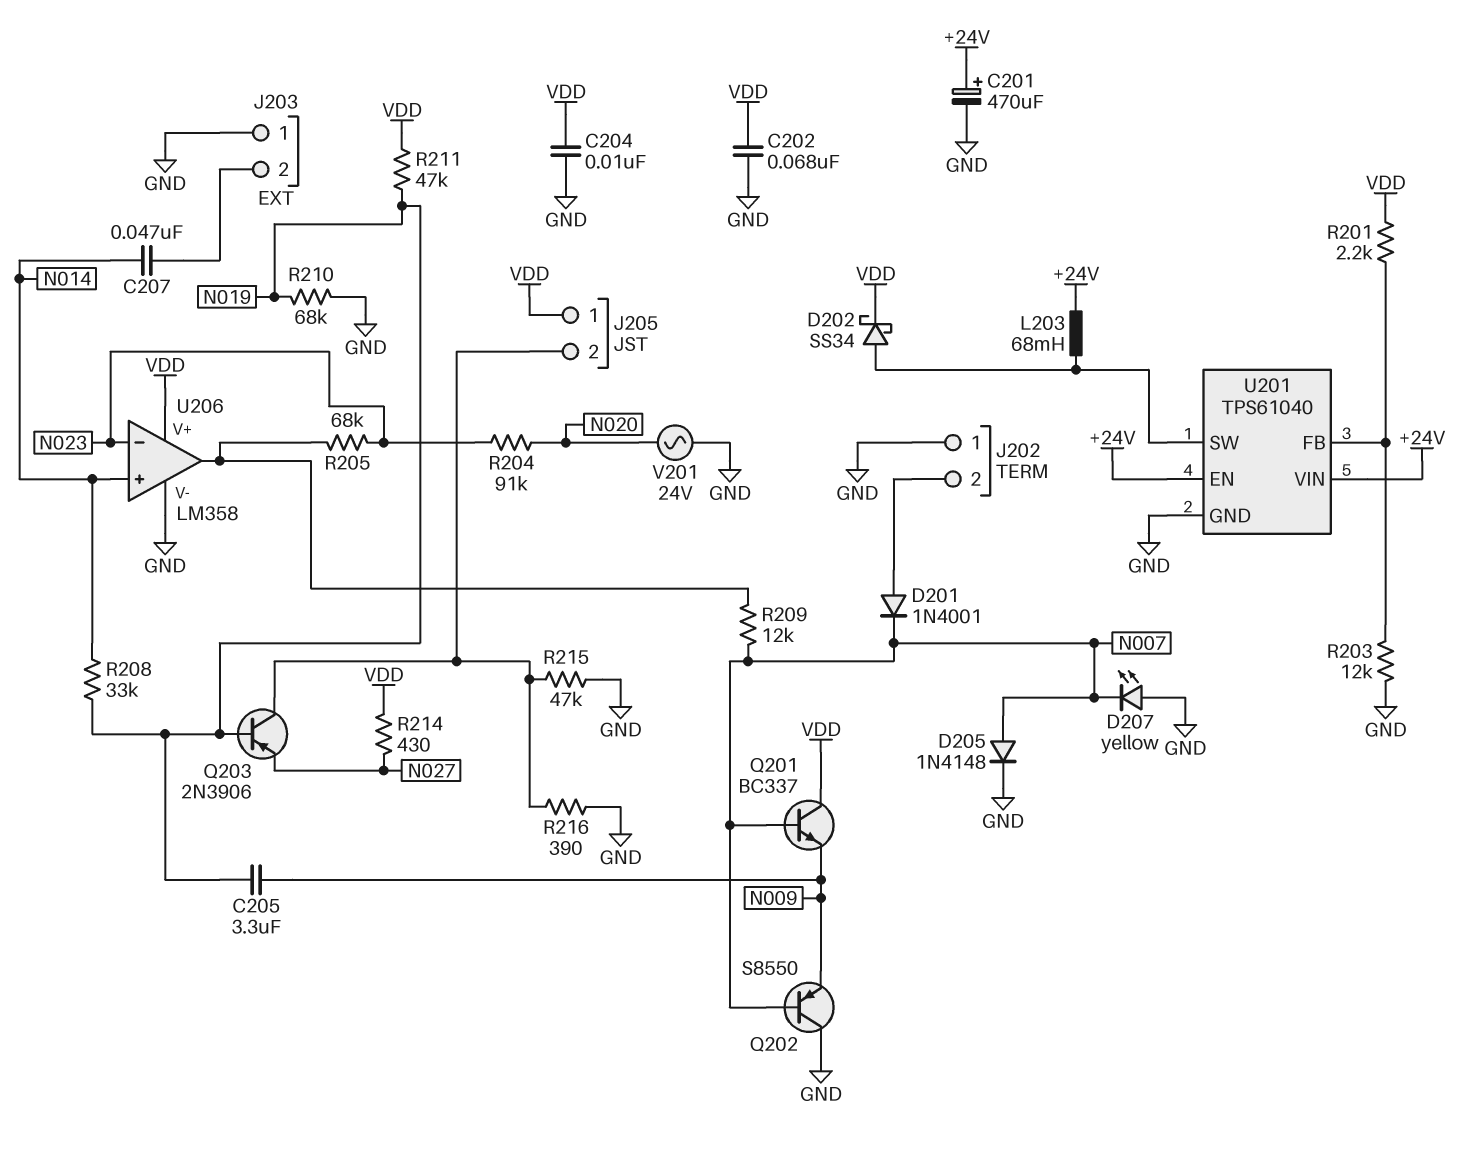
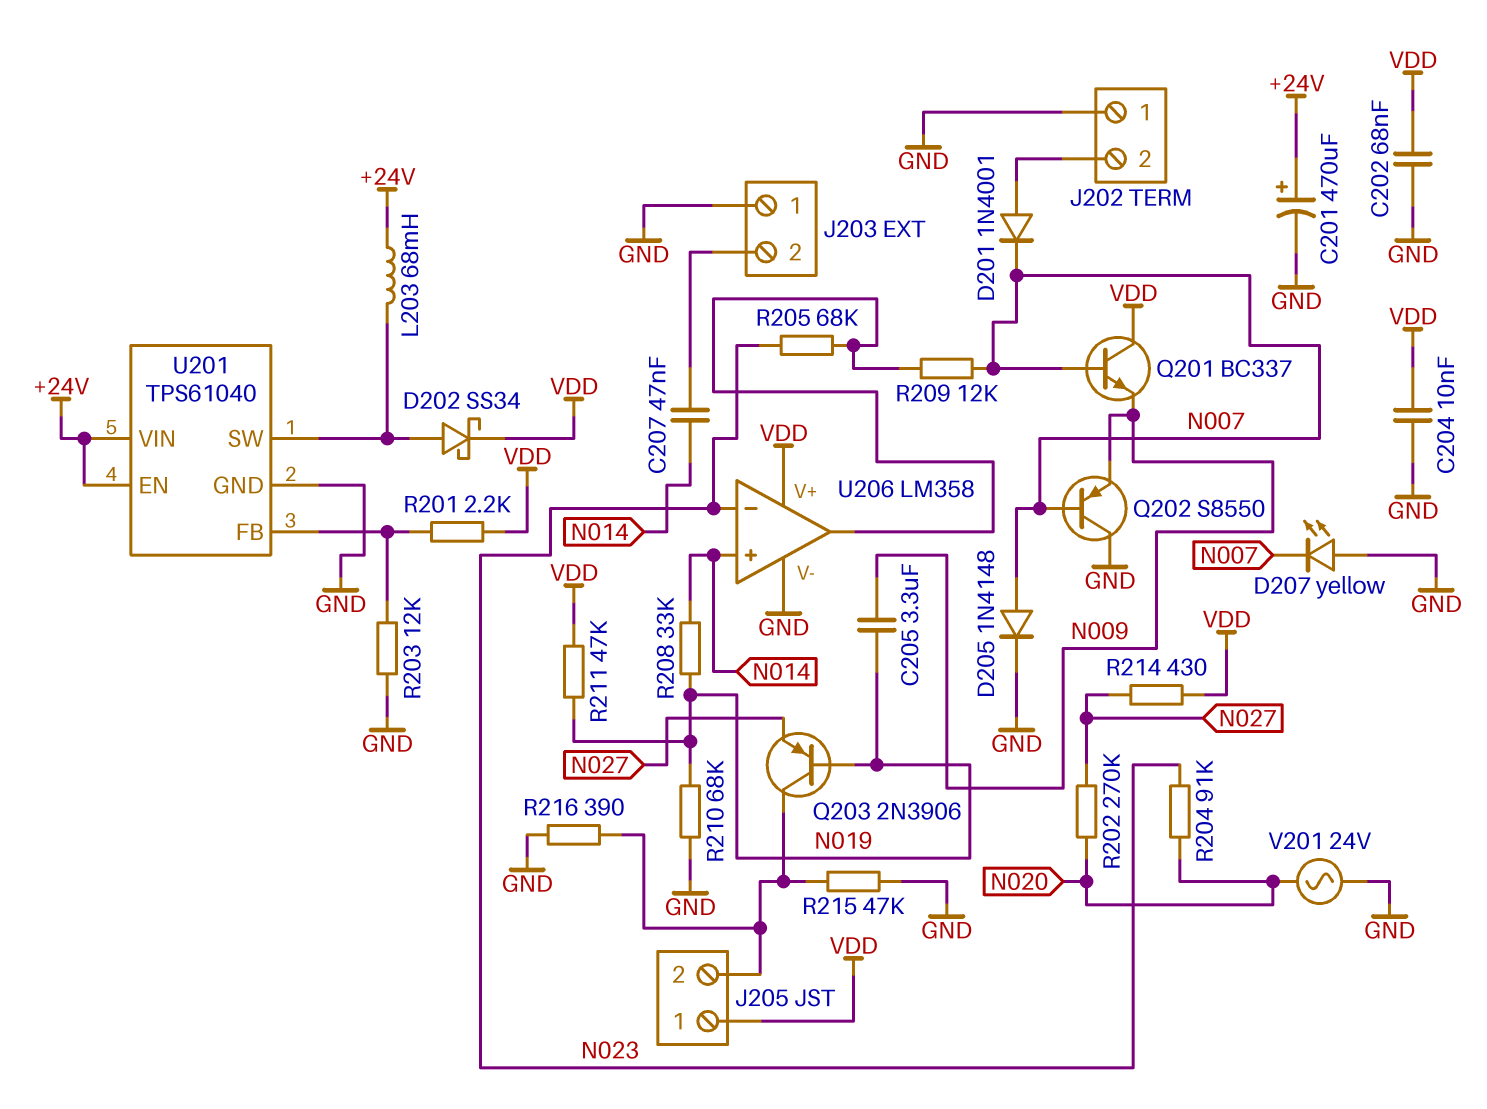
R202: none -> 270k (N020, N027)

